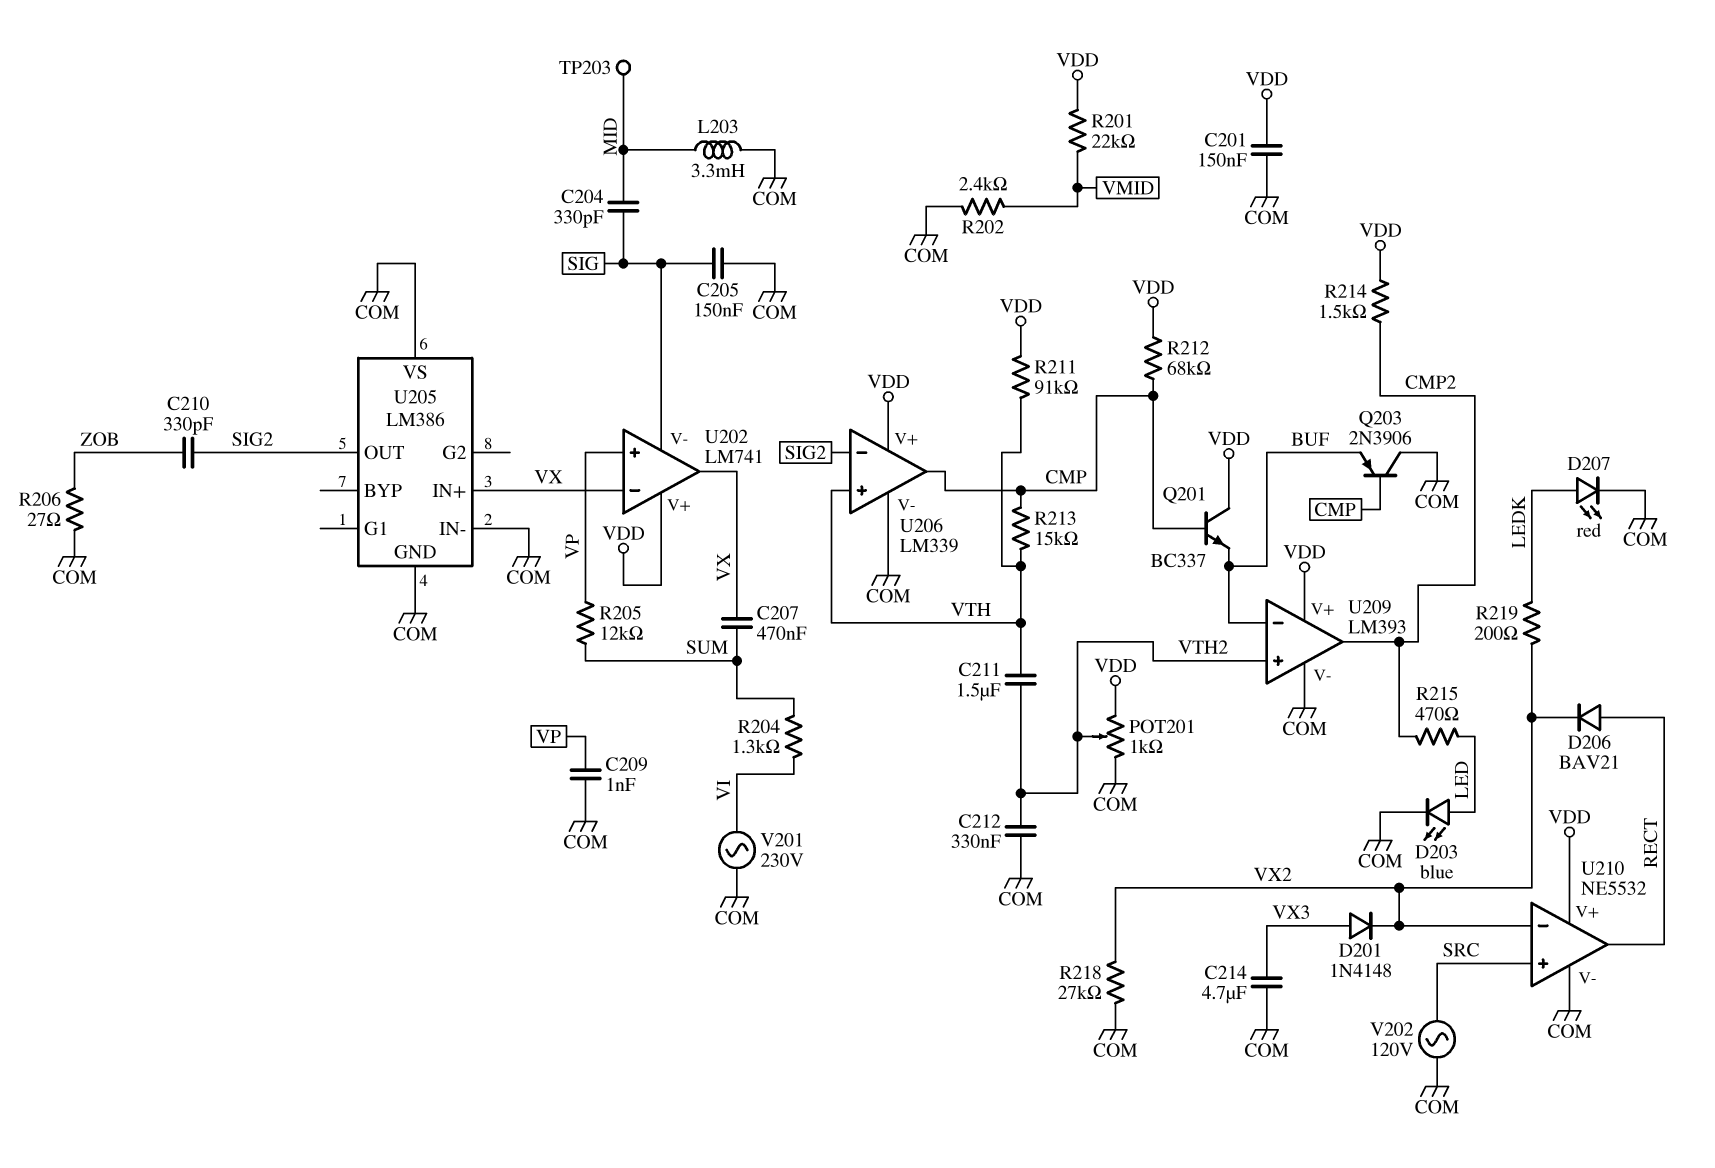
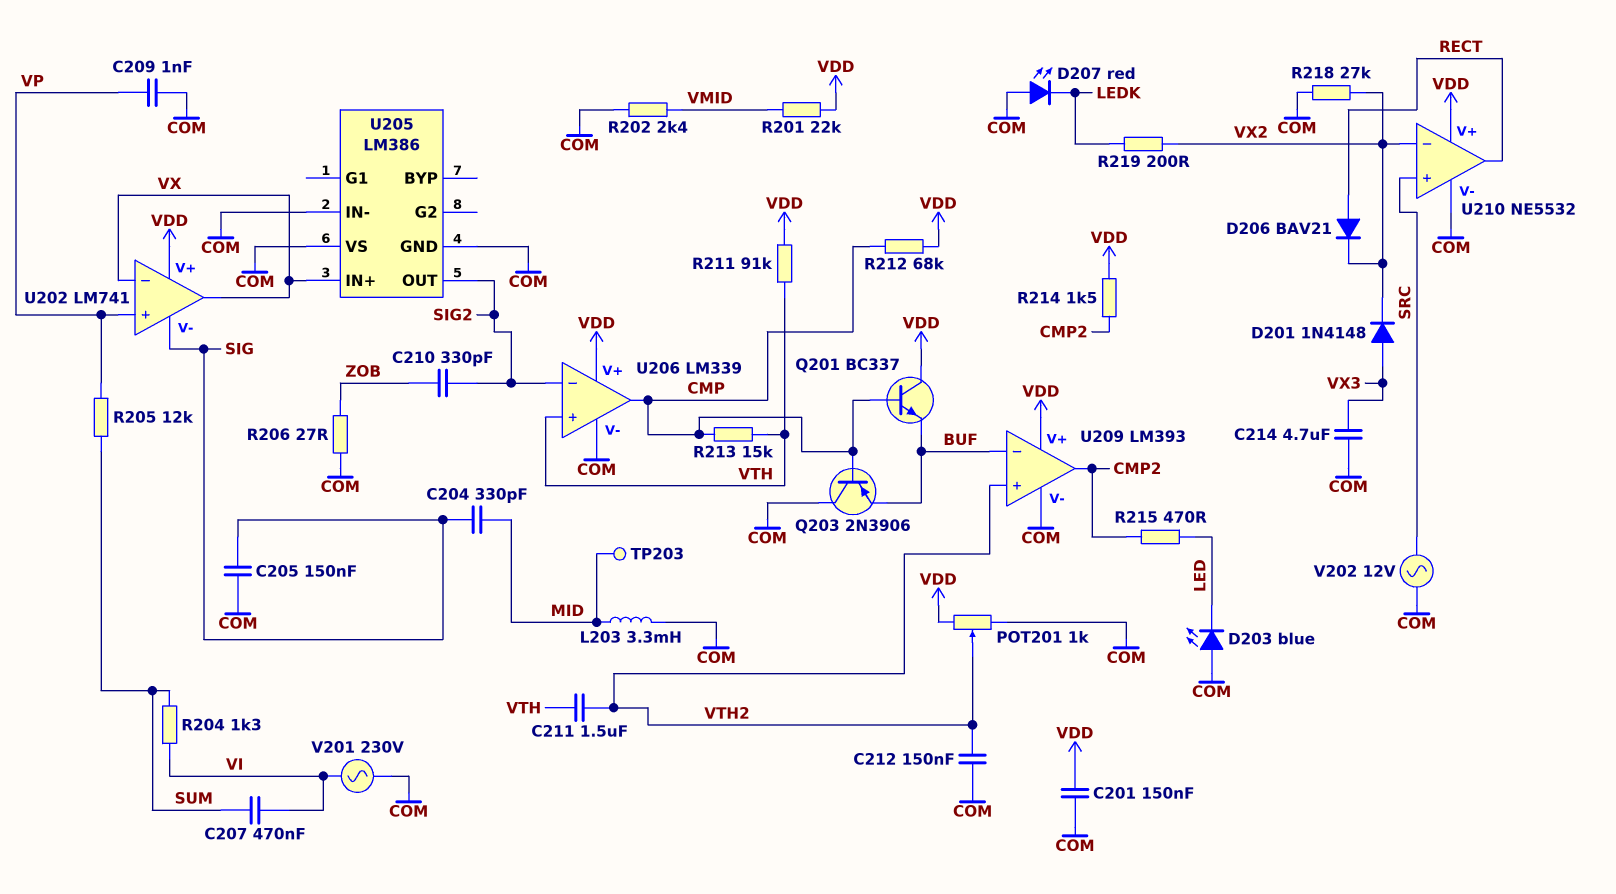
C207: 470nF (SUM, VX) -> 470nF (SUM, VI)
C212: 330nF (COM, VTH2) -> 150nF (COM, VTH2)
D203: LED blue (A LED, K COM) -> LED blue (A COM, K LED)
D207: LED red (A LEDK, K COM) -> LED red (A COM, K LEDK)
V202: AC 120V (COM, SRC) -> AC 12V (COM, SRC)

